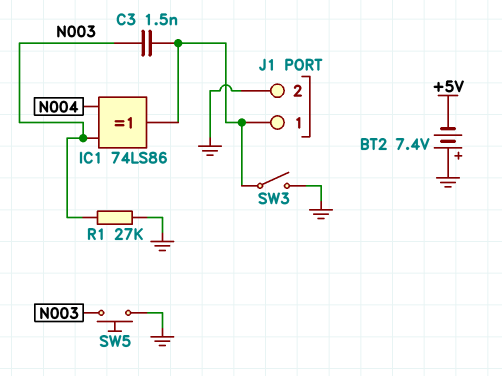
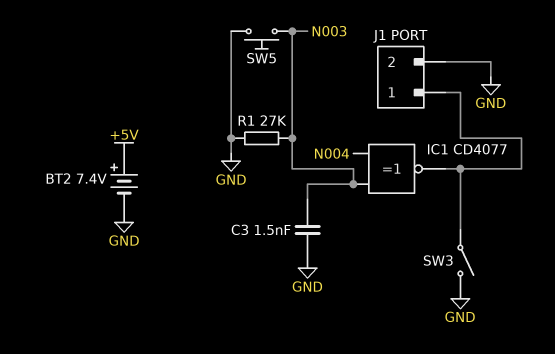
BT2: 7.4V (plus GND, minus +5V) -> 7.4V (plus +5V, minus GND)
C3: 1.5nF (J1/1, N003) -> 1.5nF (GND, N003)
IC1: XOR 74LS86 (in N003, in N004, out J1/1) -> XNOR CD4077 (in N003, in N004, out J1/1)

